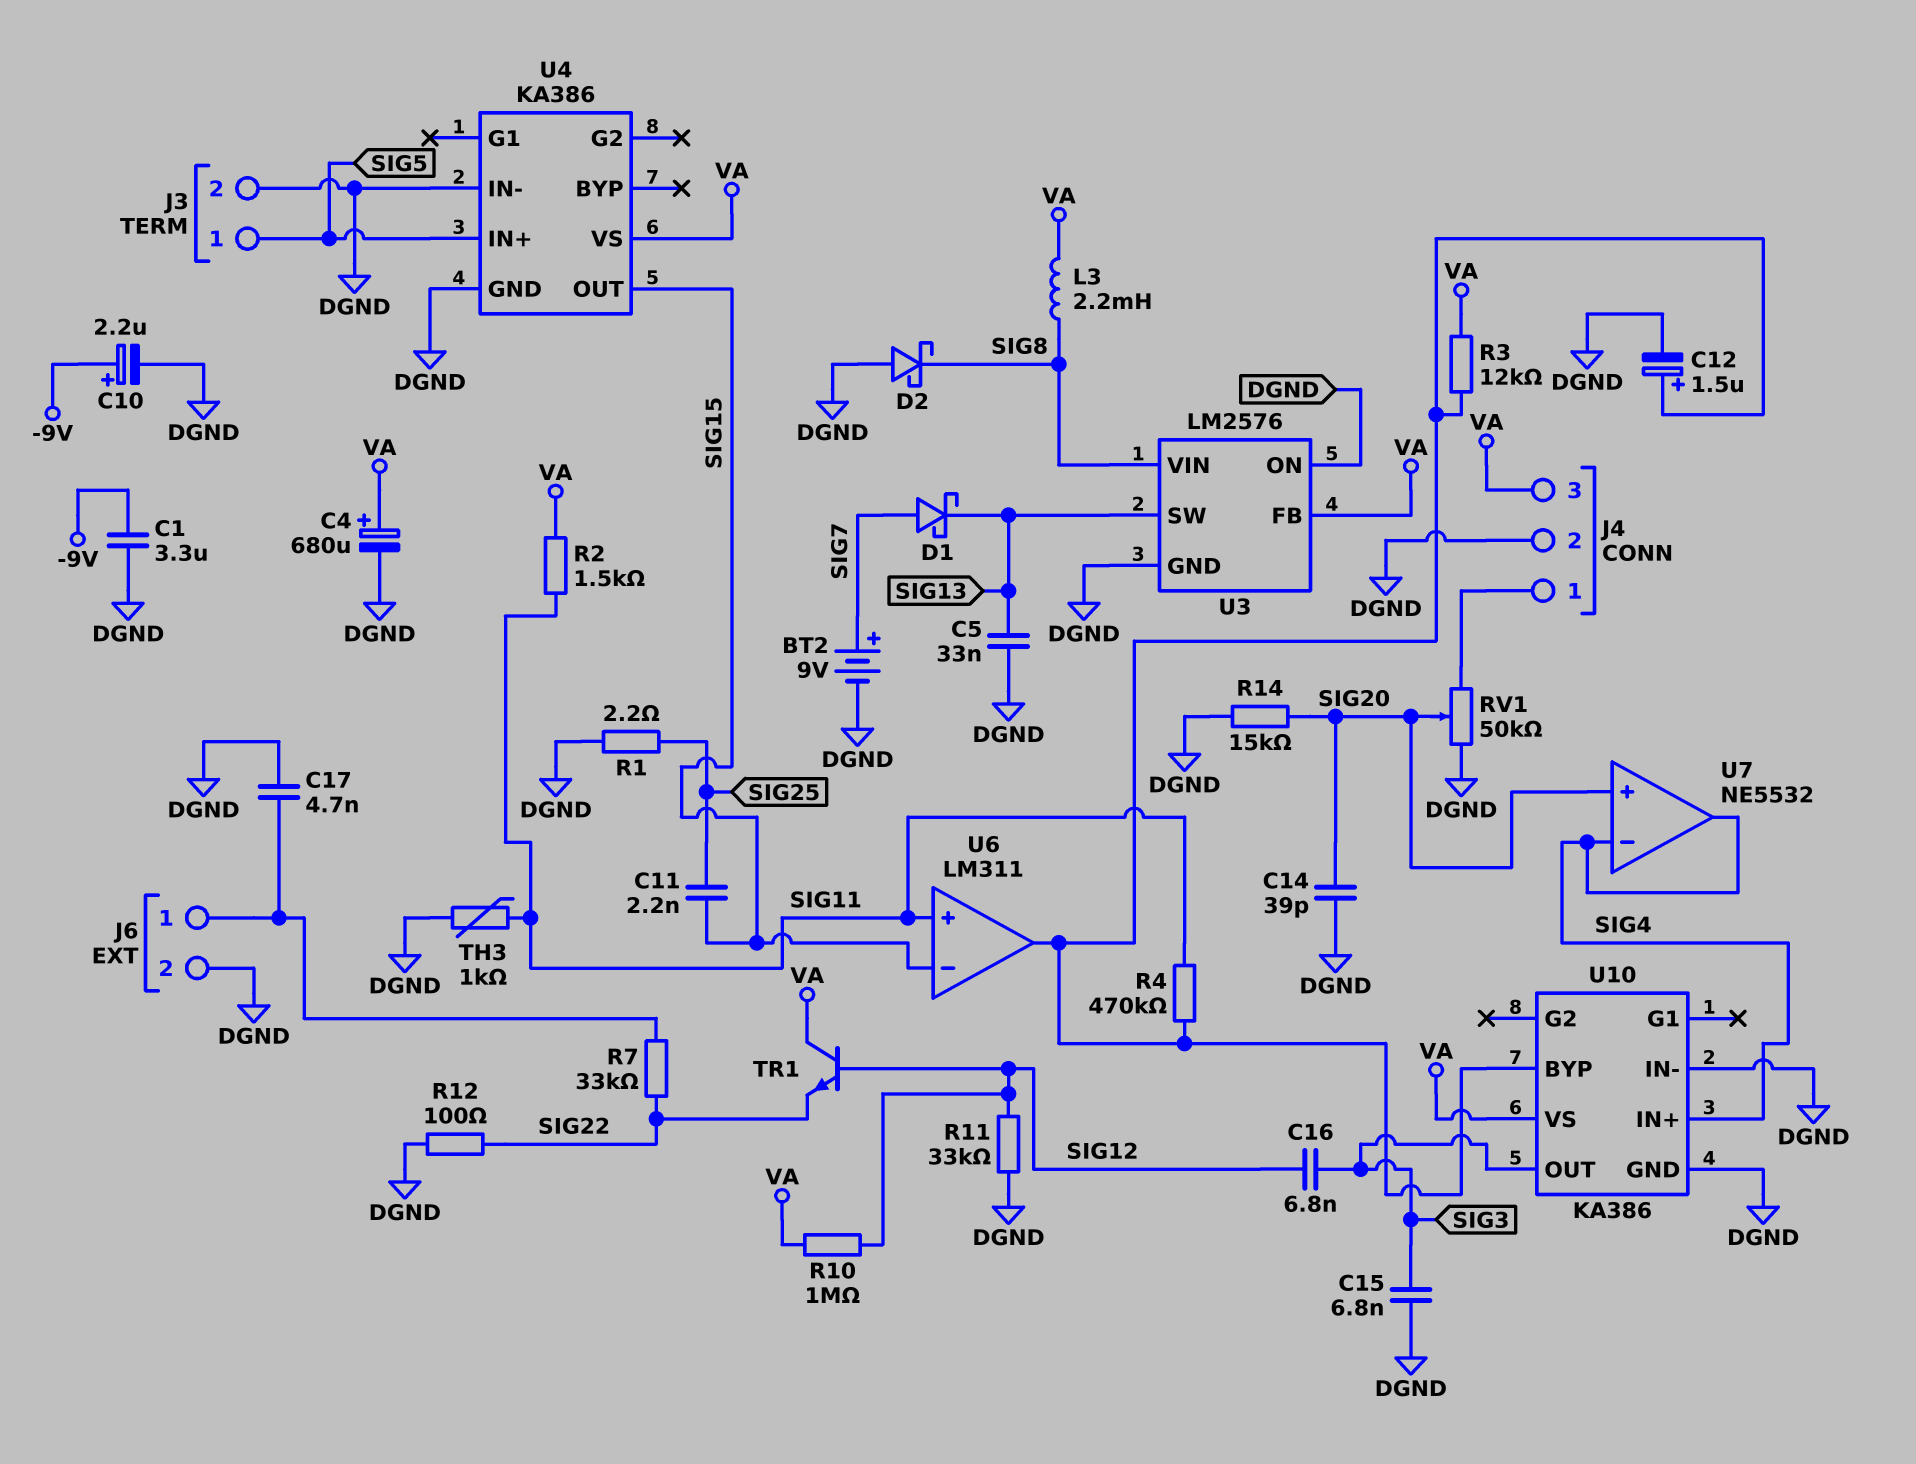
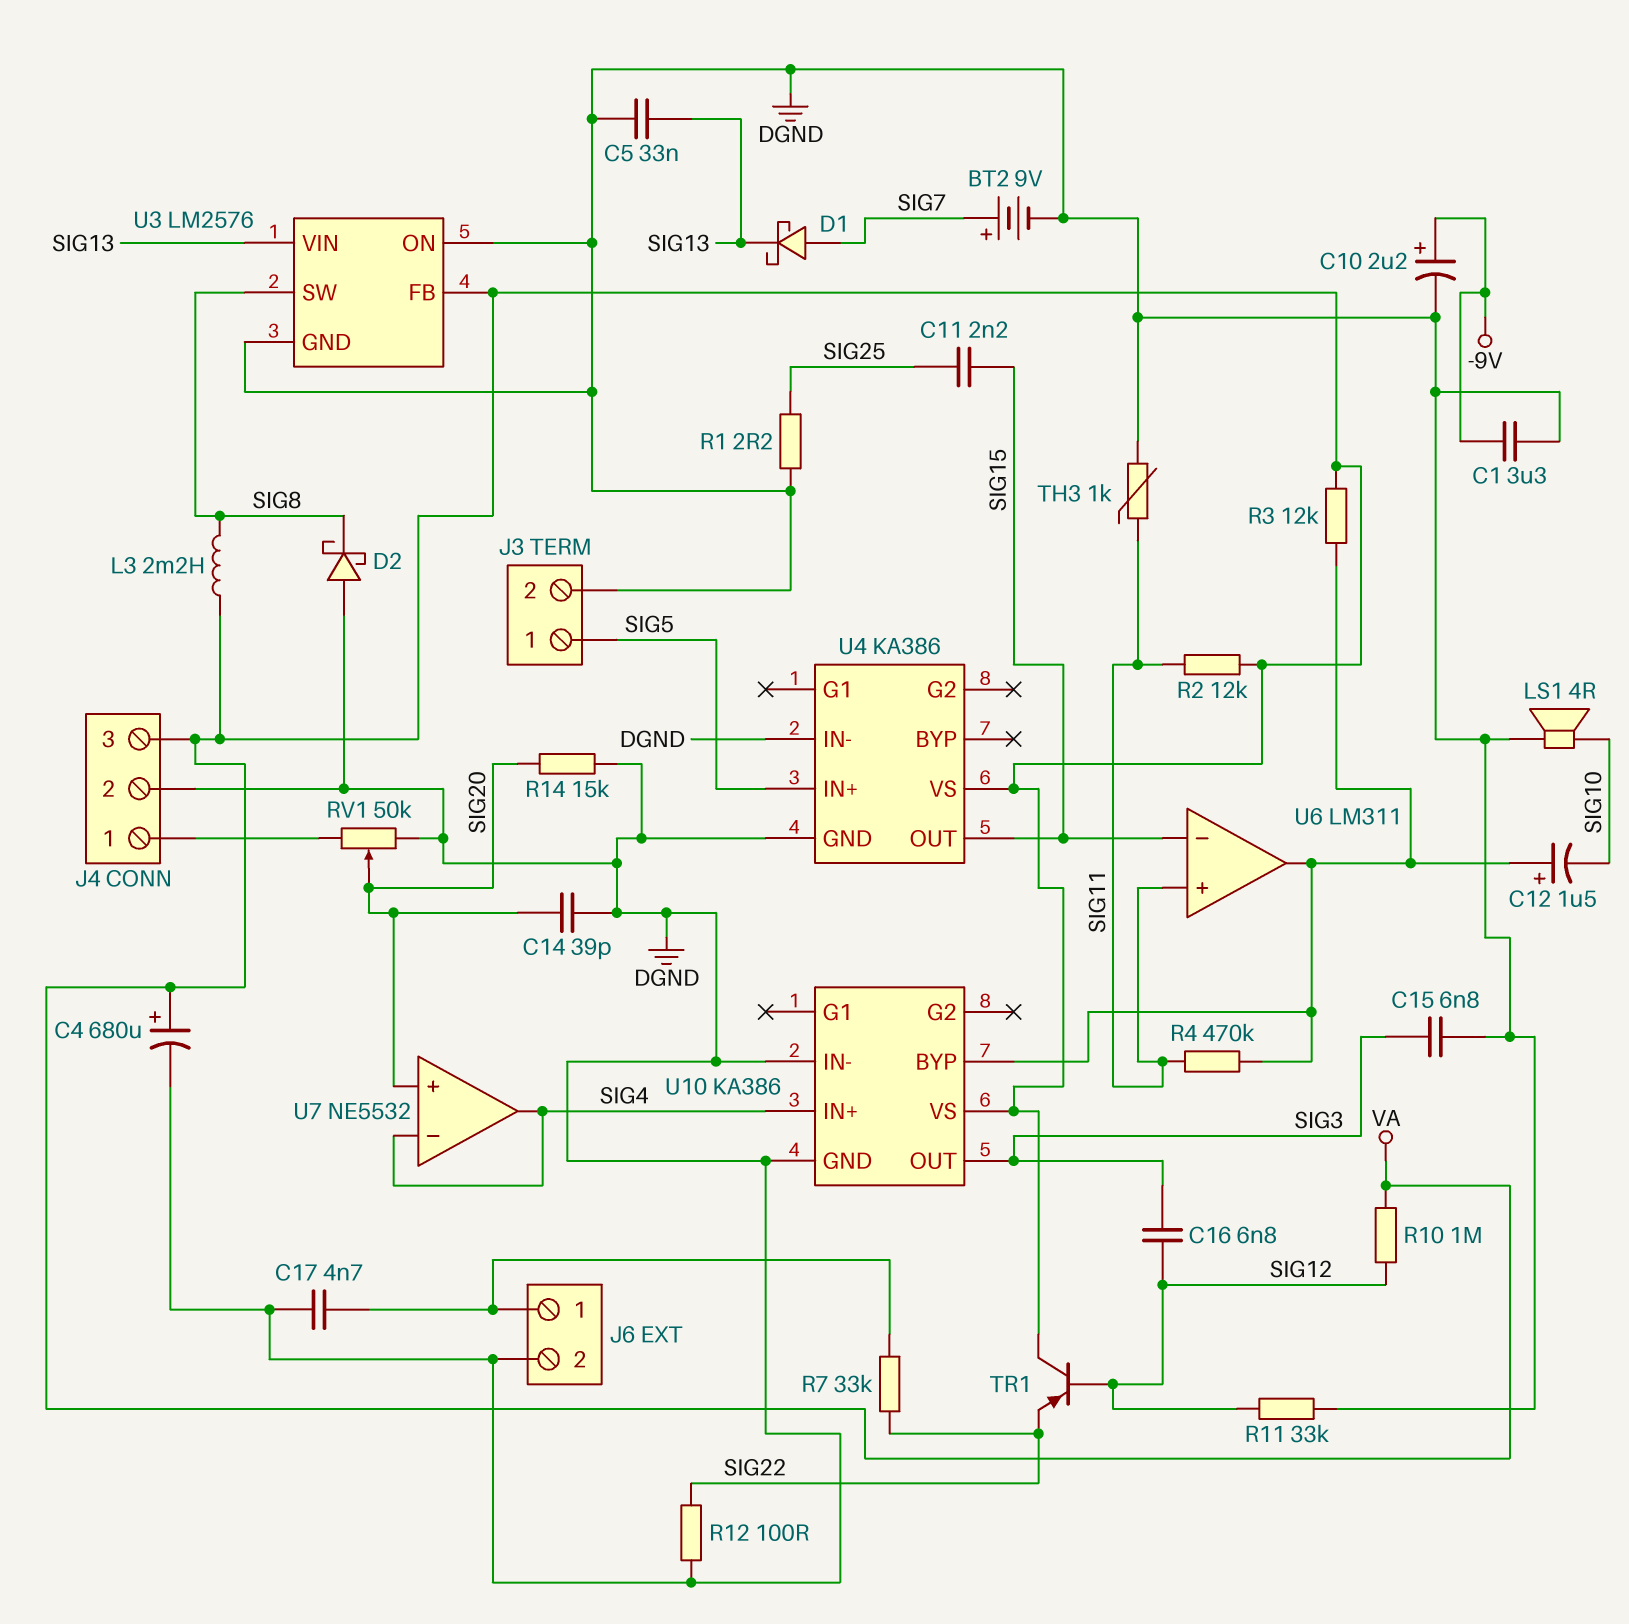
C12: 1.5uF (plus U6/out, minus DGND) -> 1.5uF (plus U6/out, minus SIG10)
LS1: none -> speaker 4R (DGND, SIG10)
R2: 1.5k (SIG11, VA) -> 12k (SIG11, VA)
TR1: NPN (B SIG12, C VA, E SIG22) -> PNP (B SIG12, C VA, E SIG22)
U3 pin SW: SIG13 -> SIG8
U3 pin VIN: SIG8 -> SIG13

